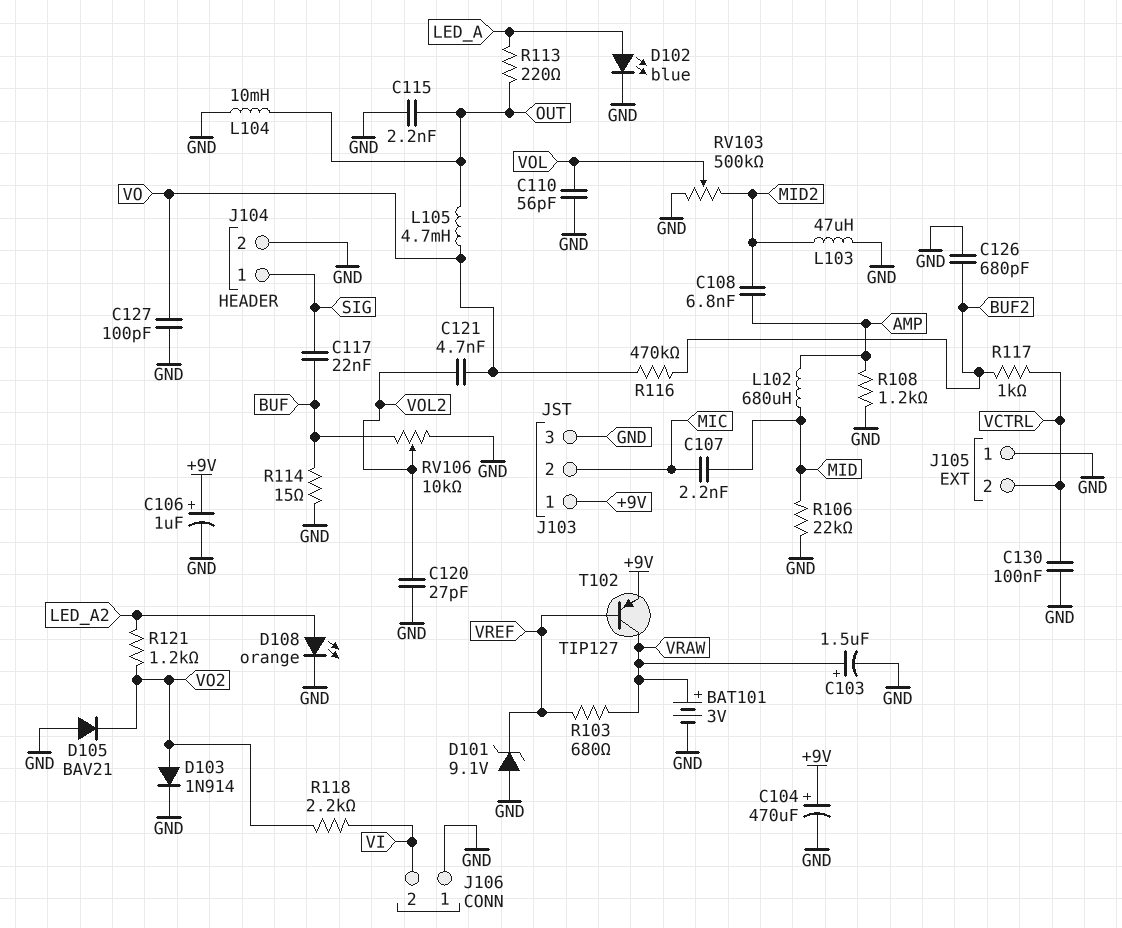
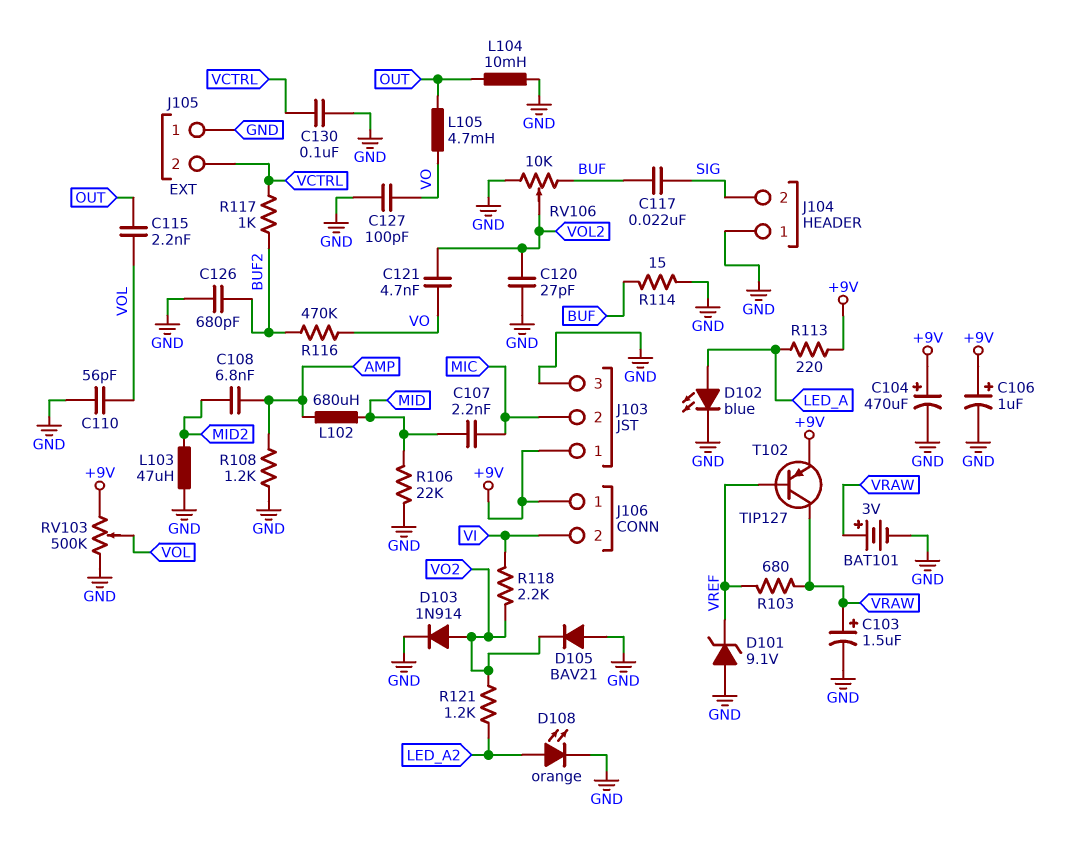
C115: 2.2nF (GND, OUT) -> 2.2nF (OUT, VOL)
J104 pin 1: SIG -> GND
J104 pin 2: GND -> SIG
J106 pin 1: GND -> +9V
R113: 220 (LED_A, OUT) -> 220 (+9V, LED_A)
RV103: 500k (GND, MID2, wiper VOL) -> 500k (+9V, GND, wiper VOL)

